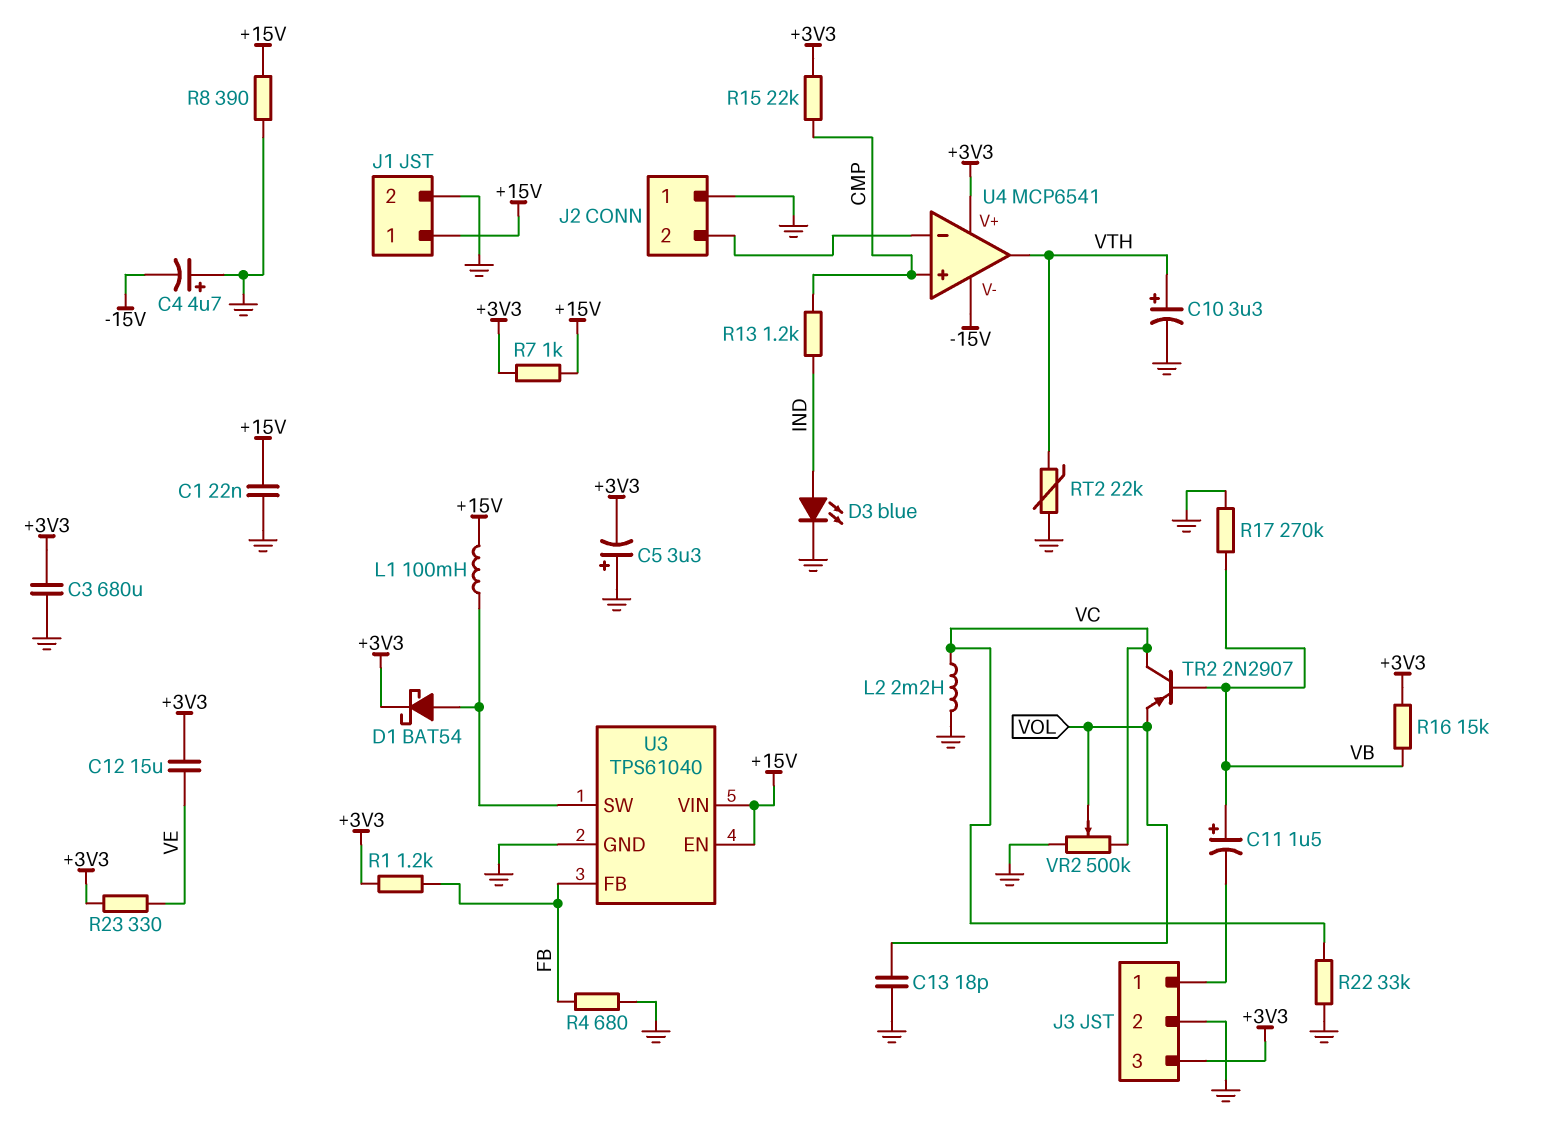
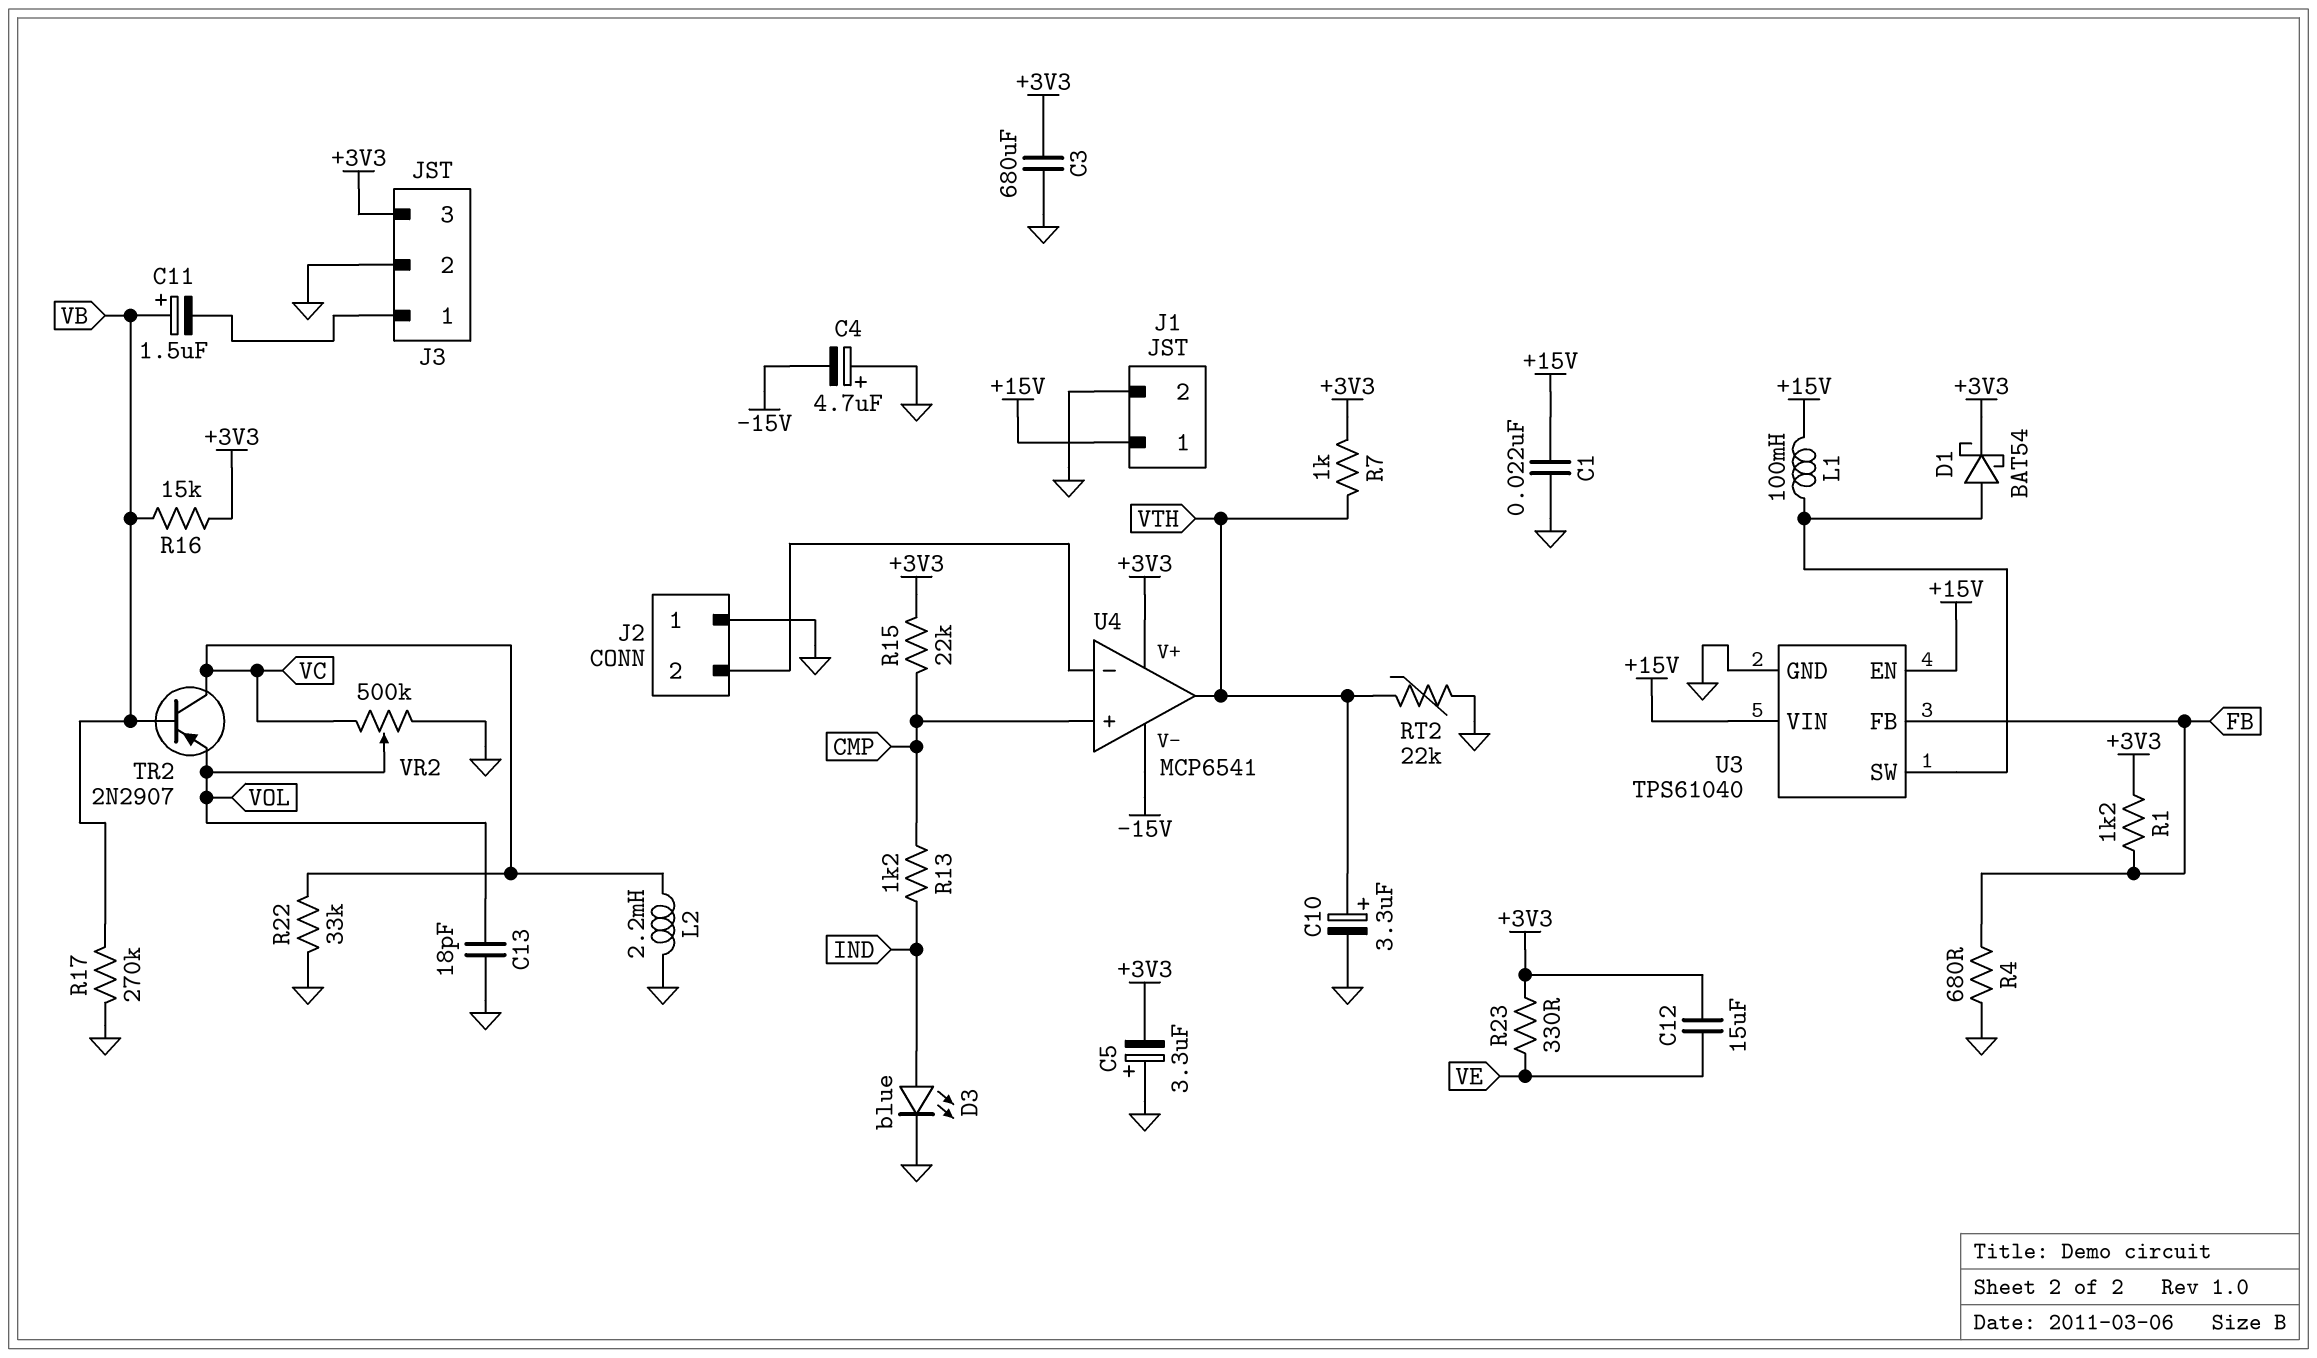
R7: 1k (+3V3, +15V) -> 1k (+3V3, VTH)
R8: 390 (+15V, GND) -> none

